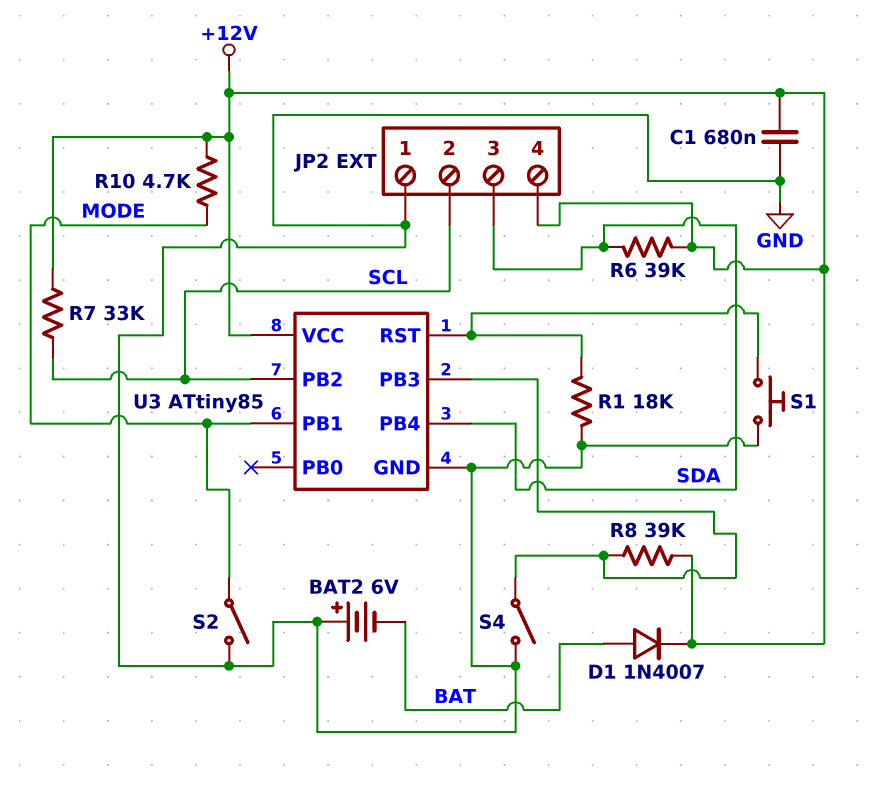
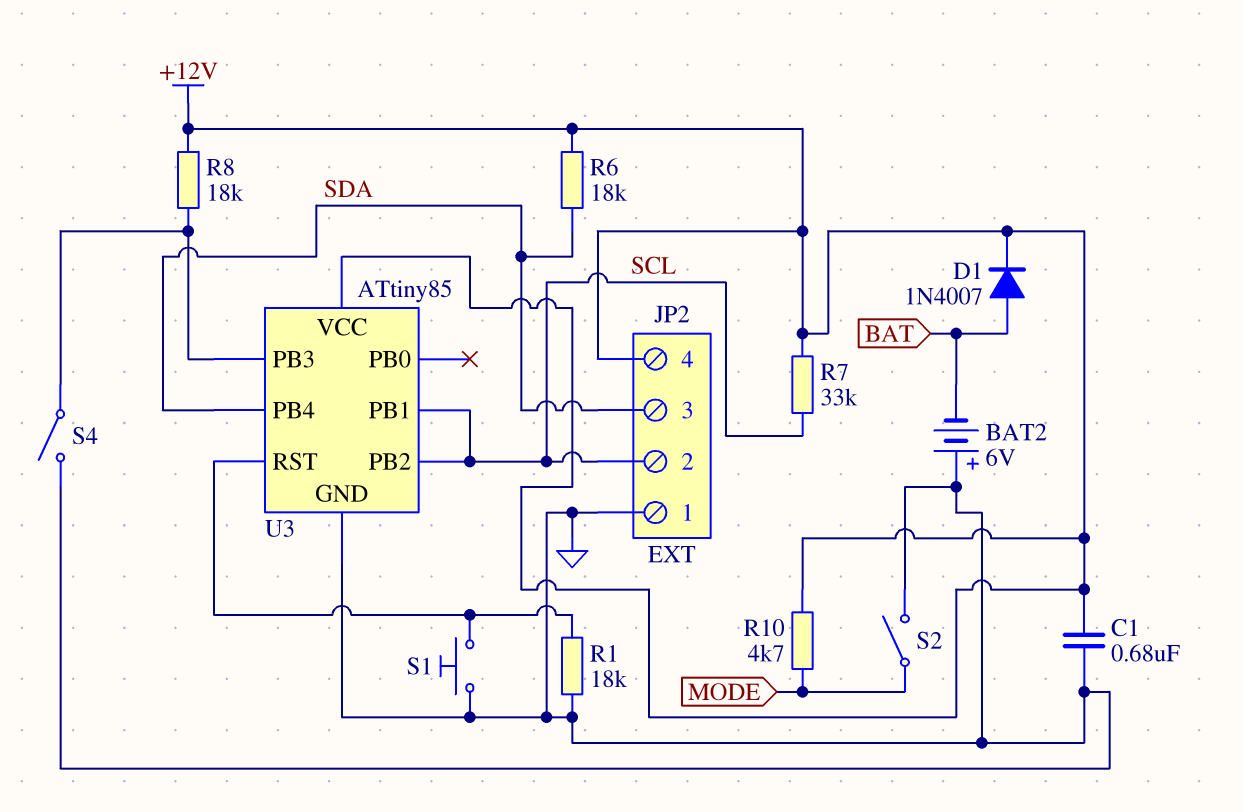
R6: 39k (+12V, SDA) -> 18k (+12V, SDA)
R8: 39k (+12V, U3/PB3) -> 18k (+12V, U3/PB3)
U3 pin PB1: MODE -> SCL

